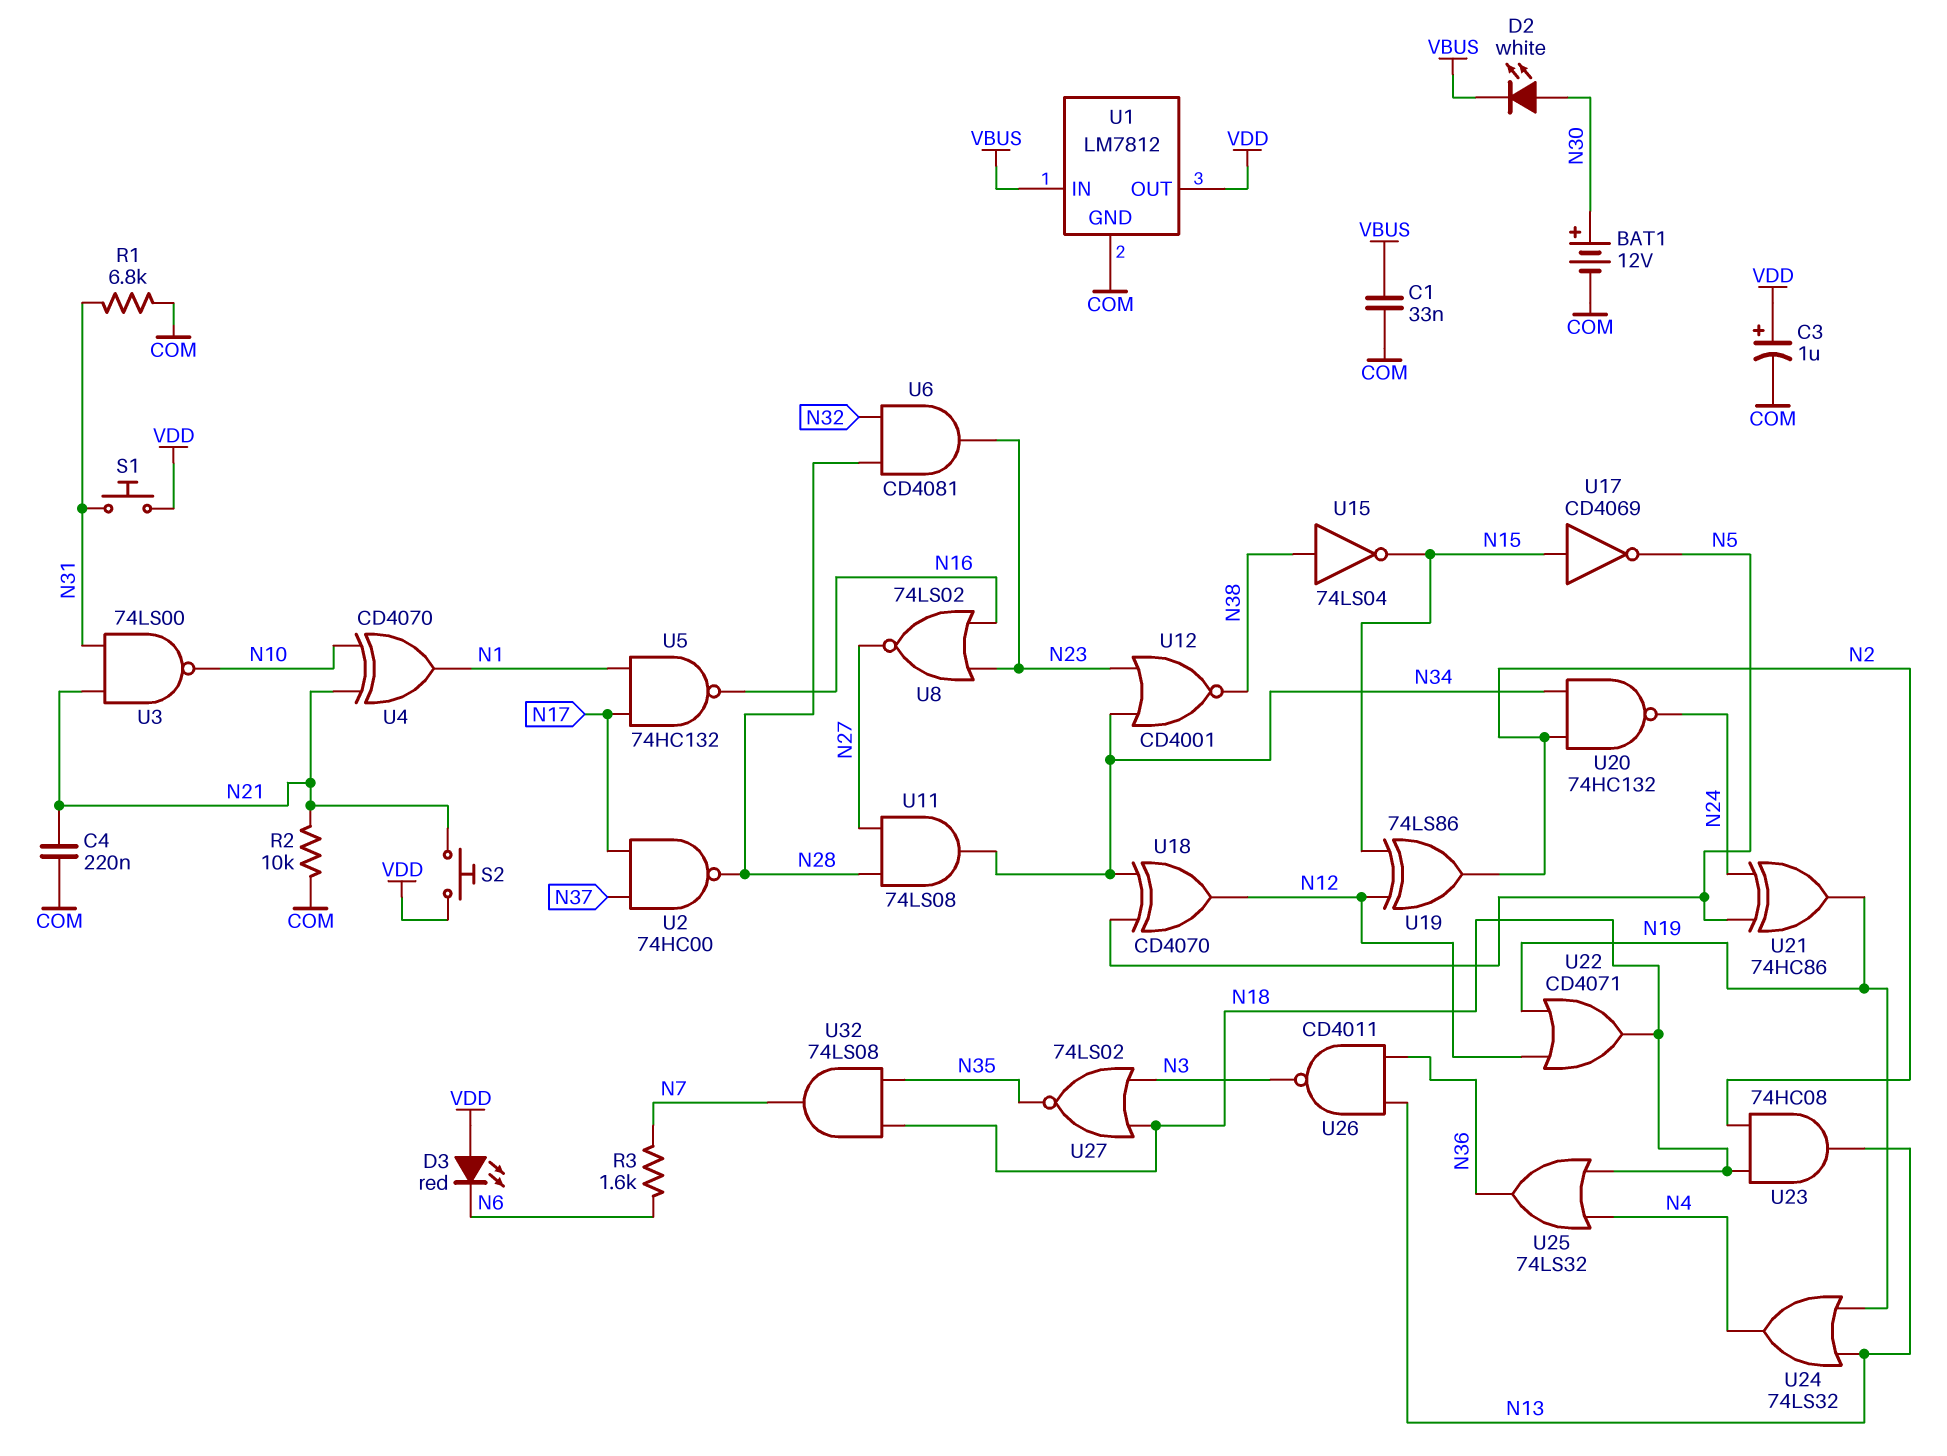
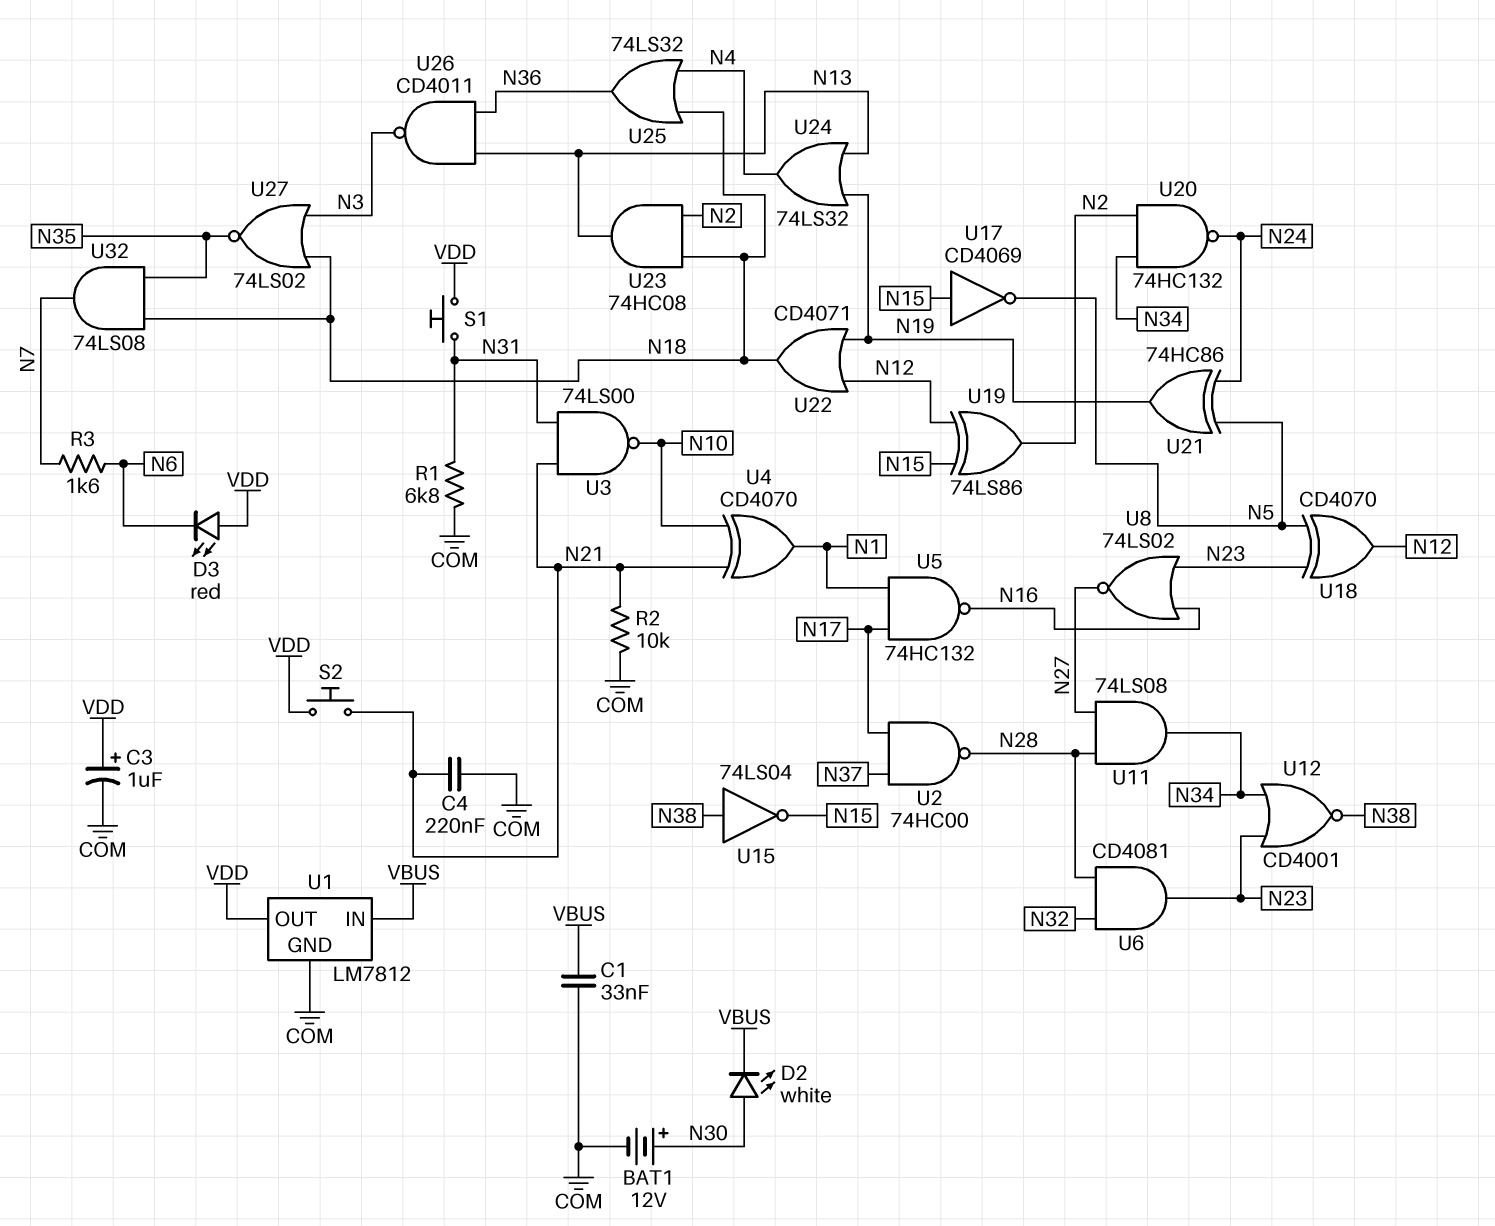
U18: XOR CD4070 (in N5, in N34, out N12) -> XOR CD4070 (in N5, in N23, out N12)

